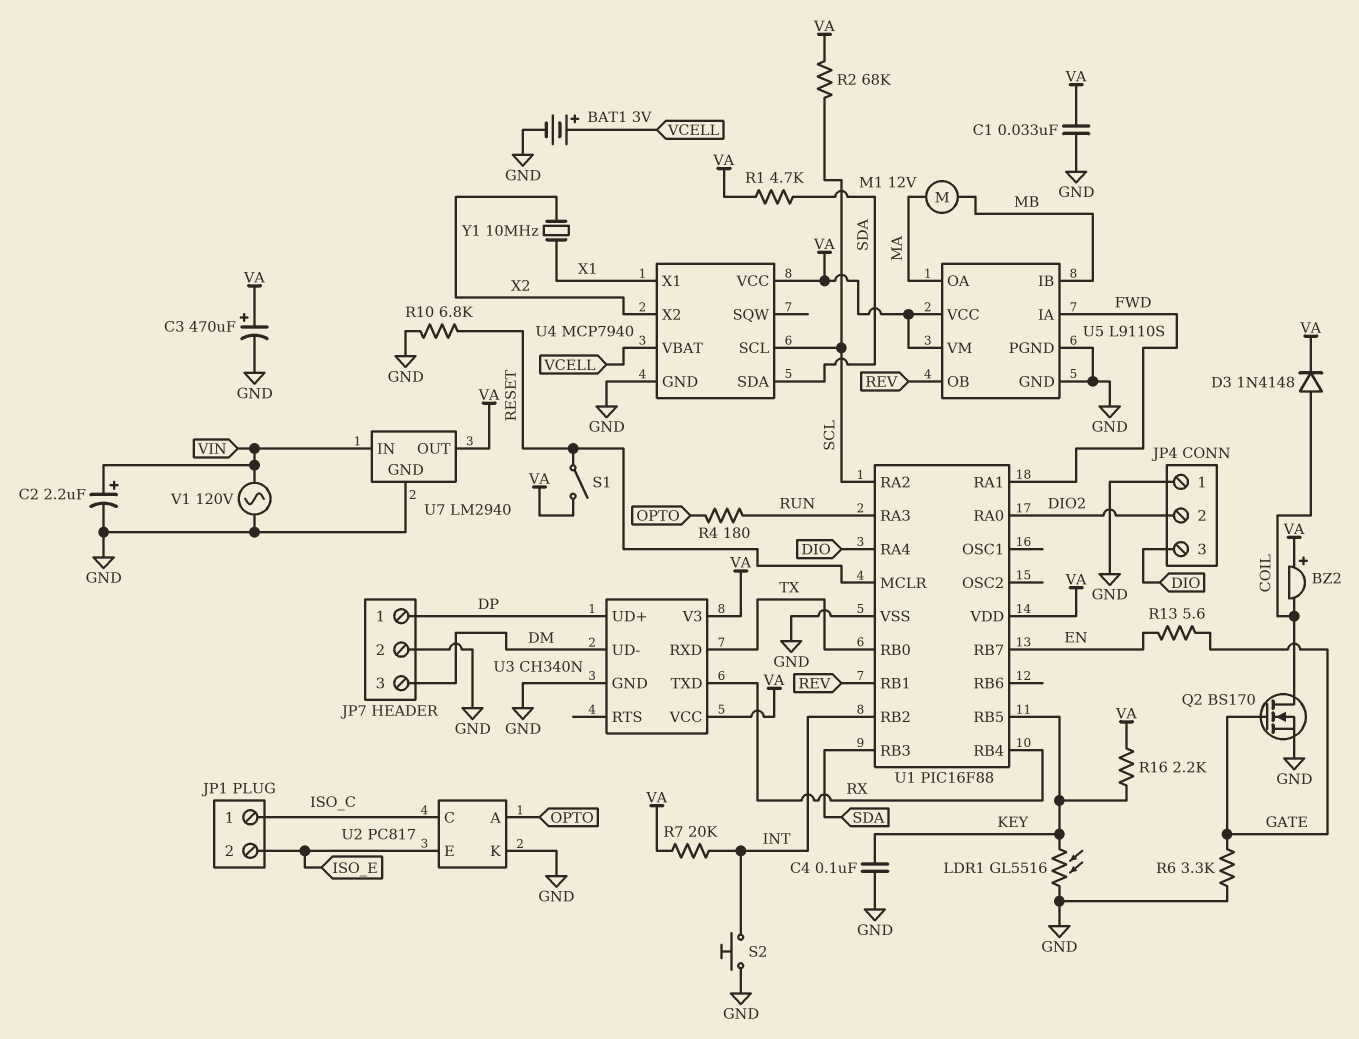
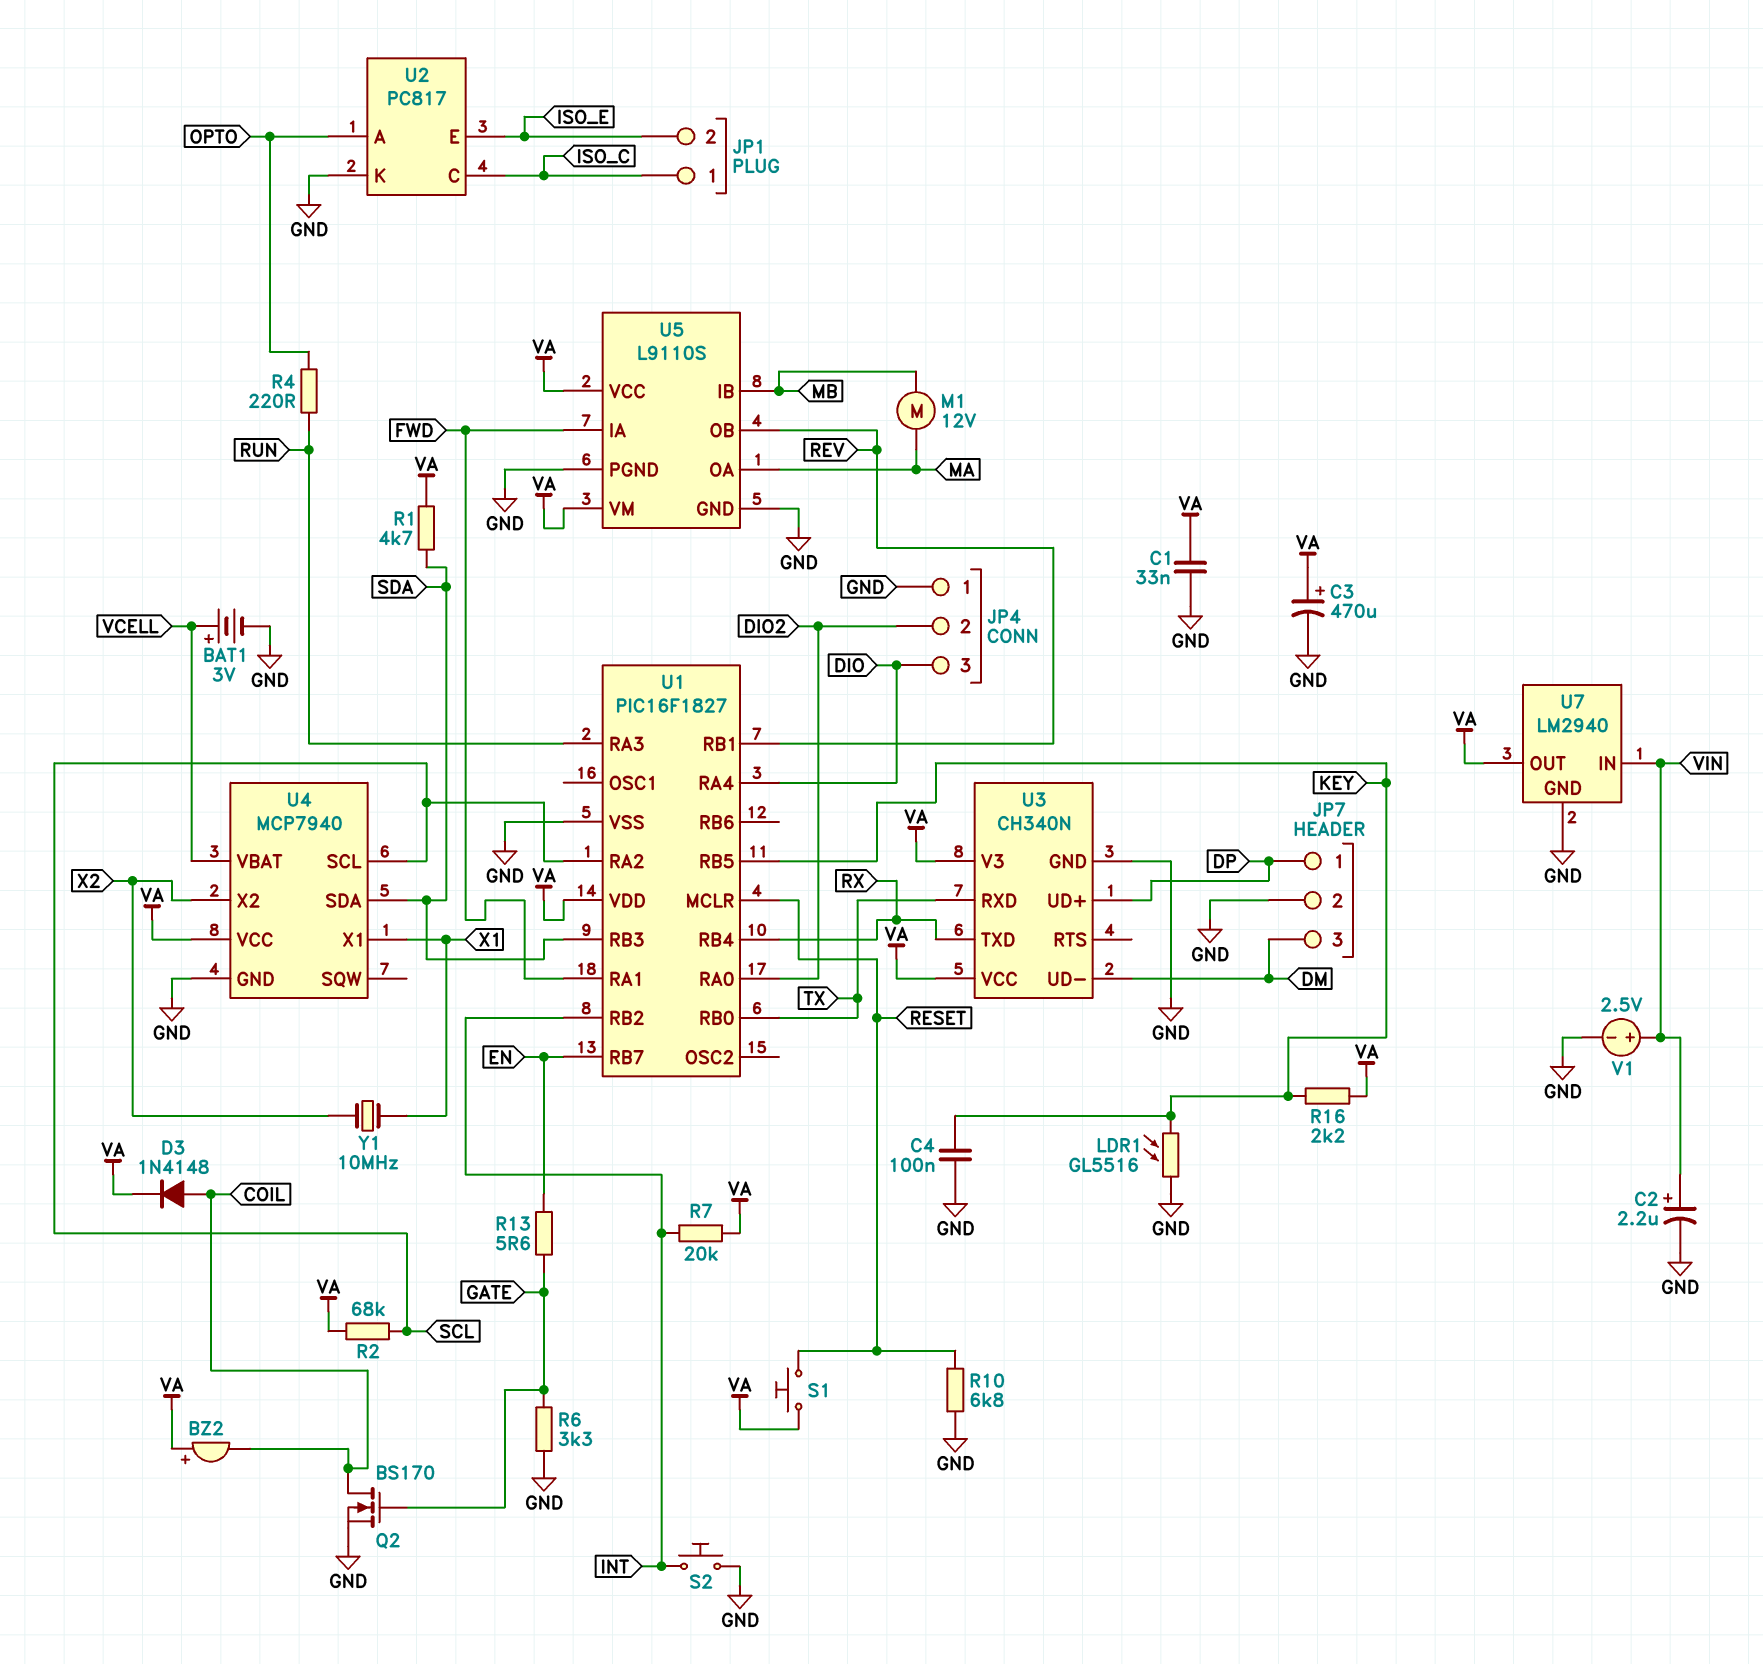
R4: 180 (OPTO, RUN) -> 220 (OPTO, RUN)
S1: switch (RESET, VA) -> button (RESET, VA)
U1: PIC16F88 -> PIC16F1827
V1: AC 120V (GND, VIN) -> 2.5V (plus VIN, minus GND)

